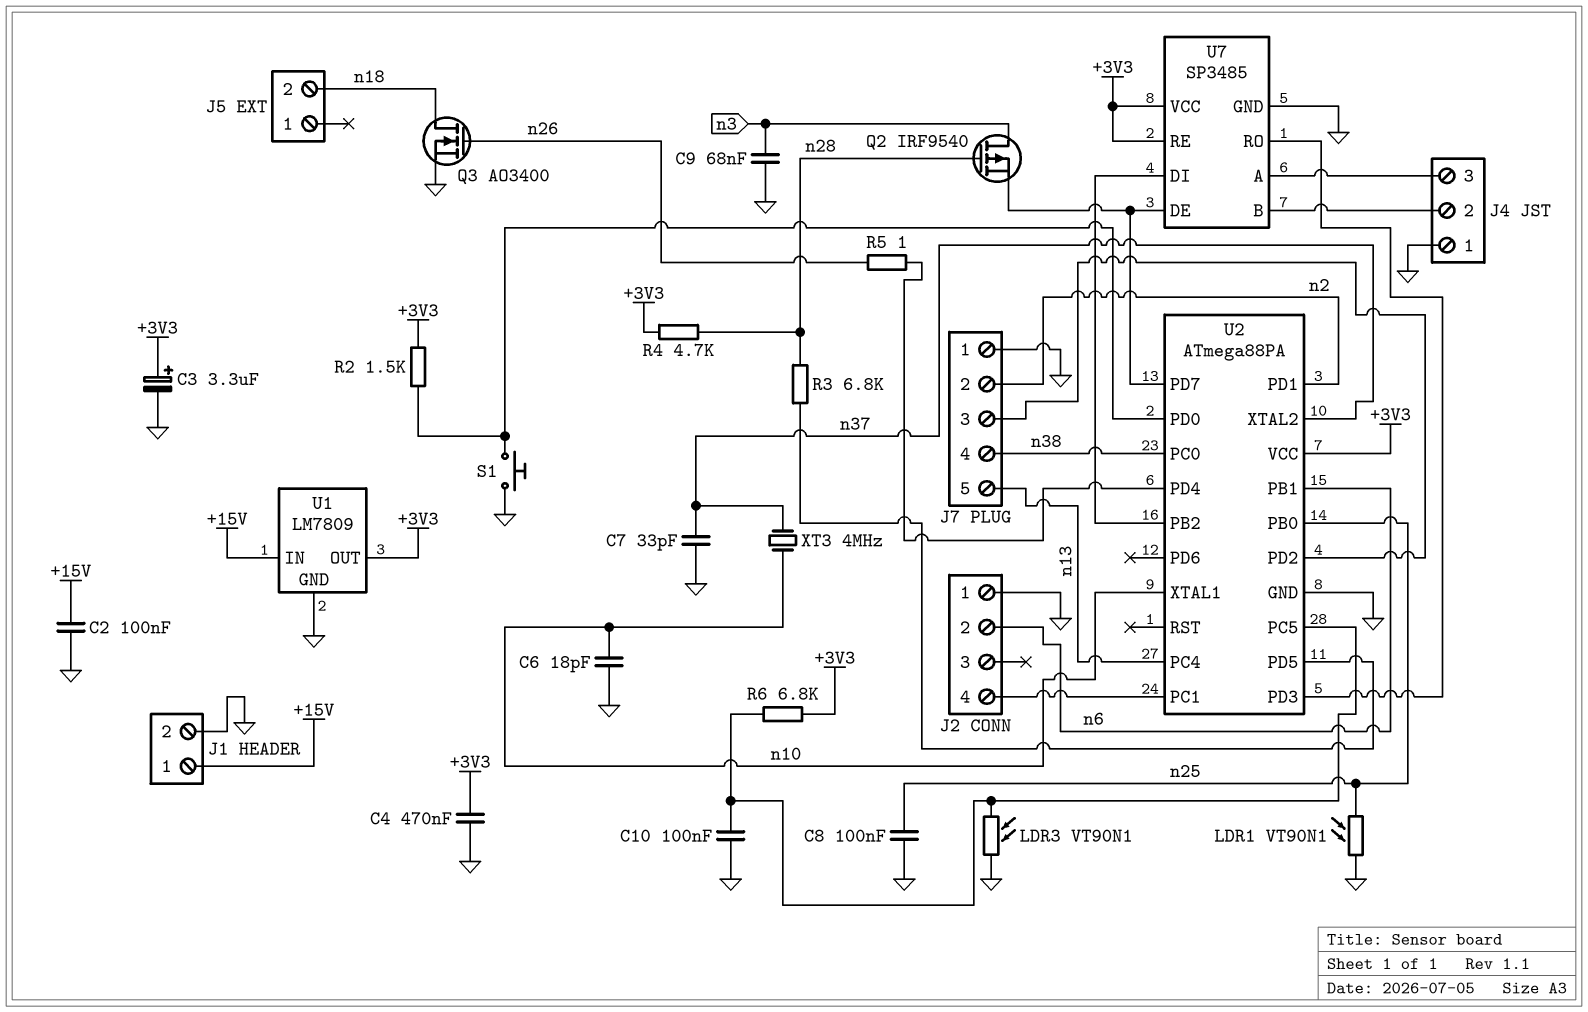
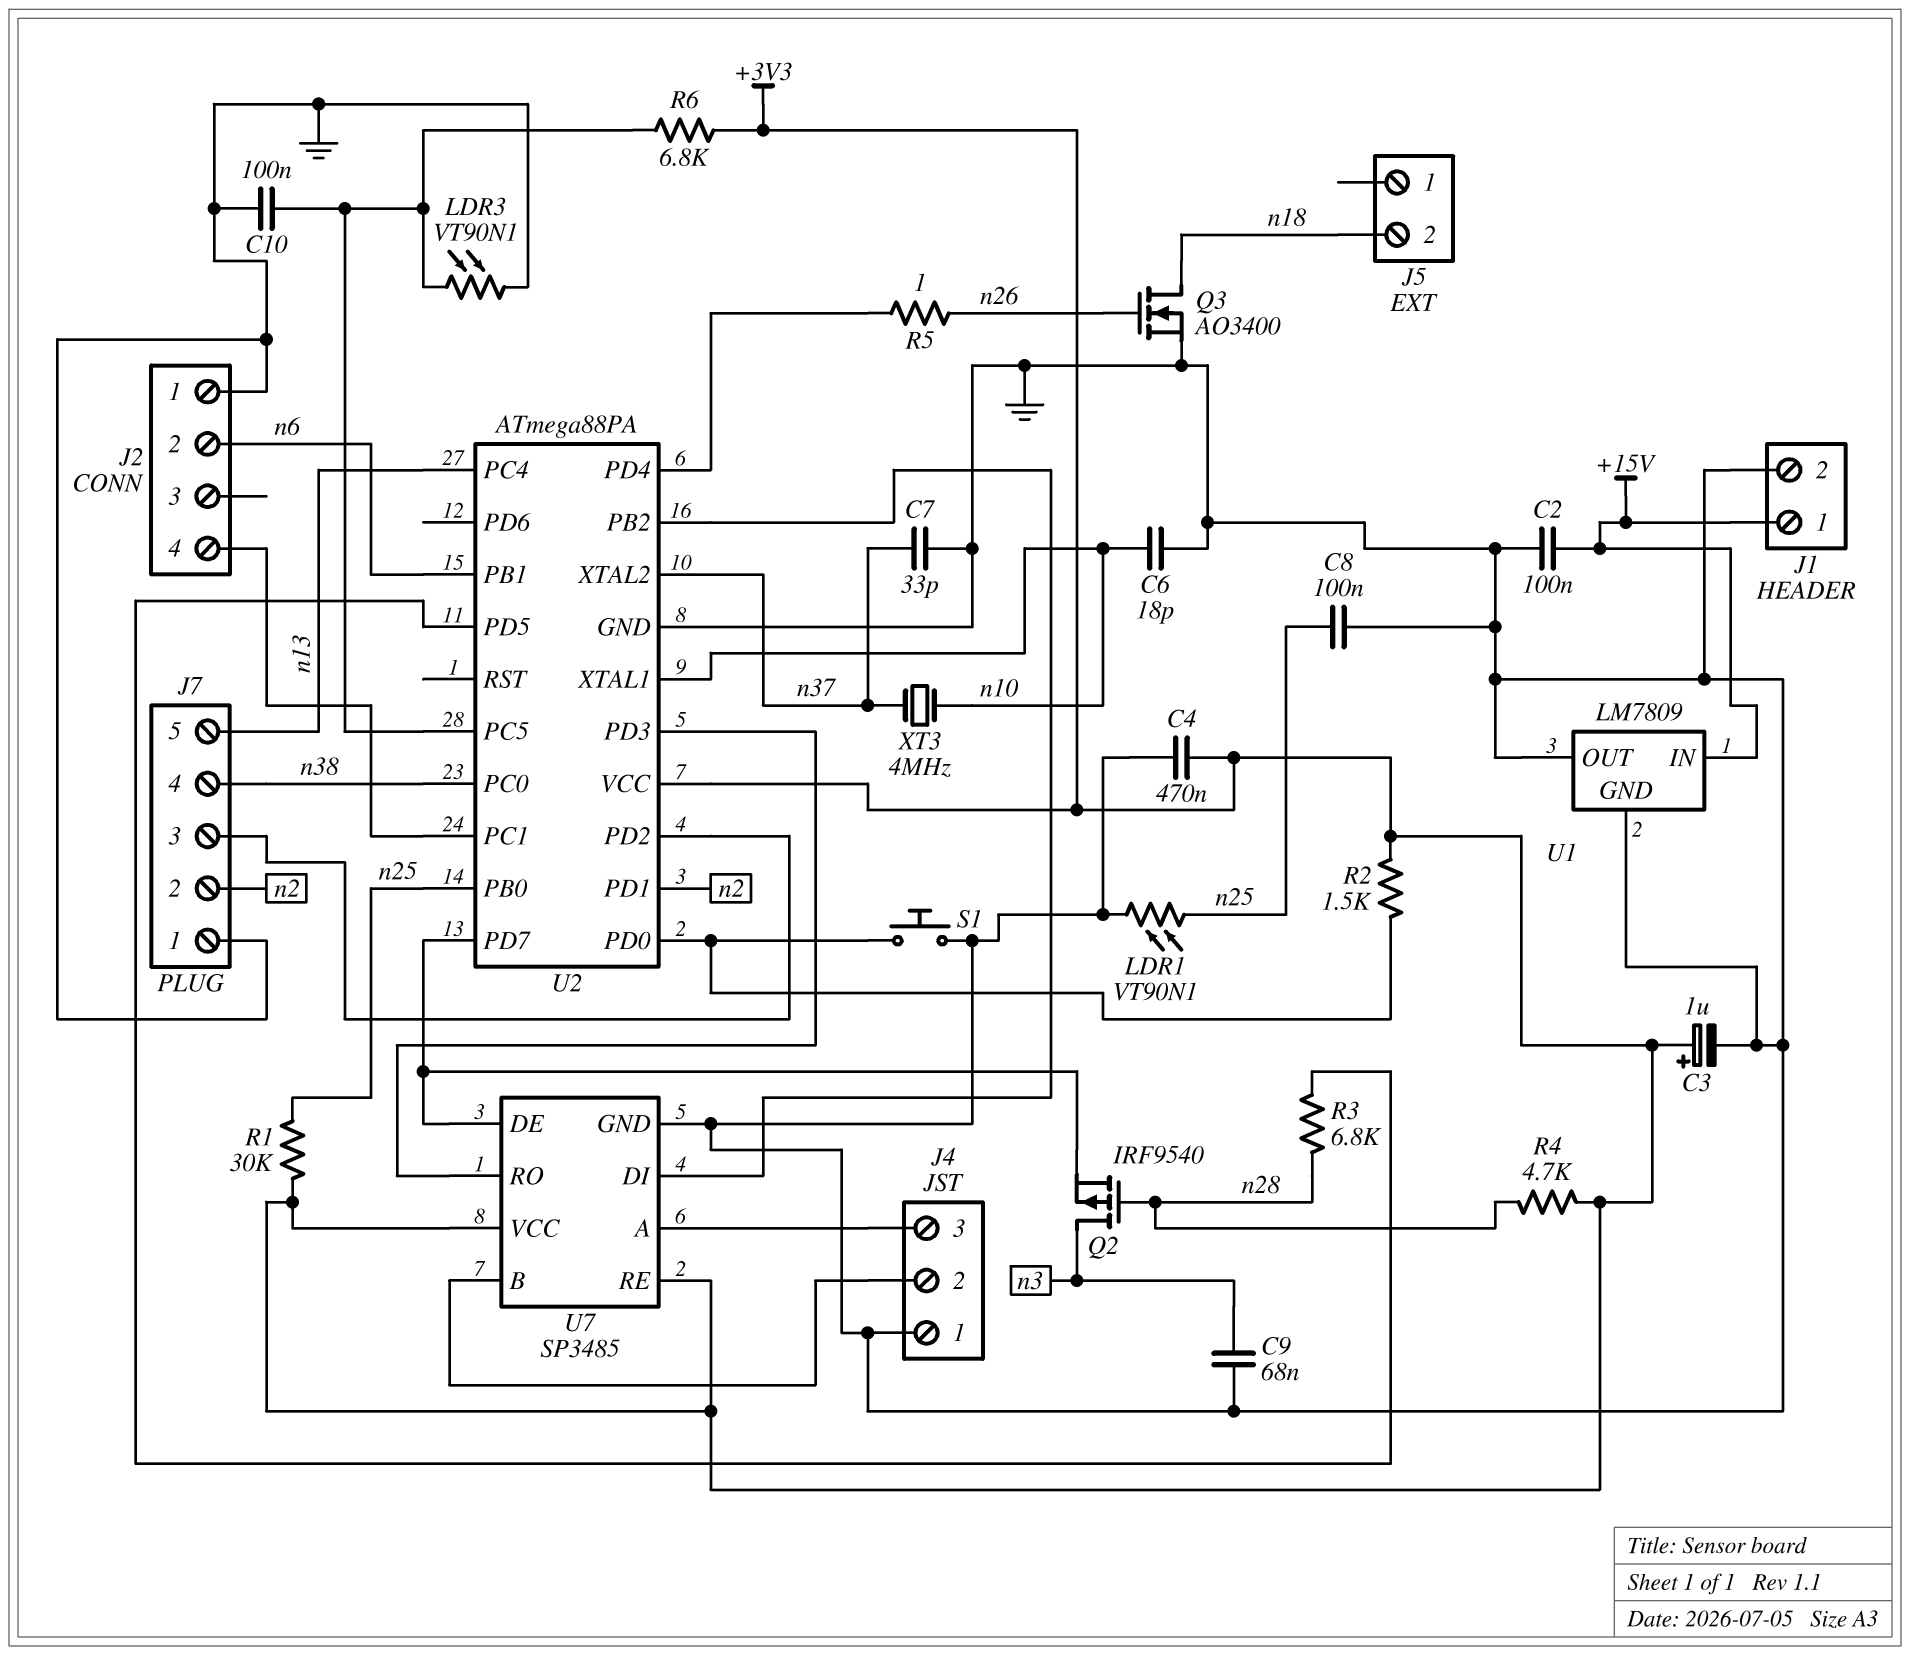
C3: 3.3uF (plus +3V3, minus GND) -> 1uF (plus +3V3, minus GND)
R1: none -> 30k (+3V3, n25)
U1 pin OUT: +3V3 -> GND

